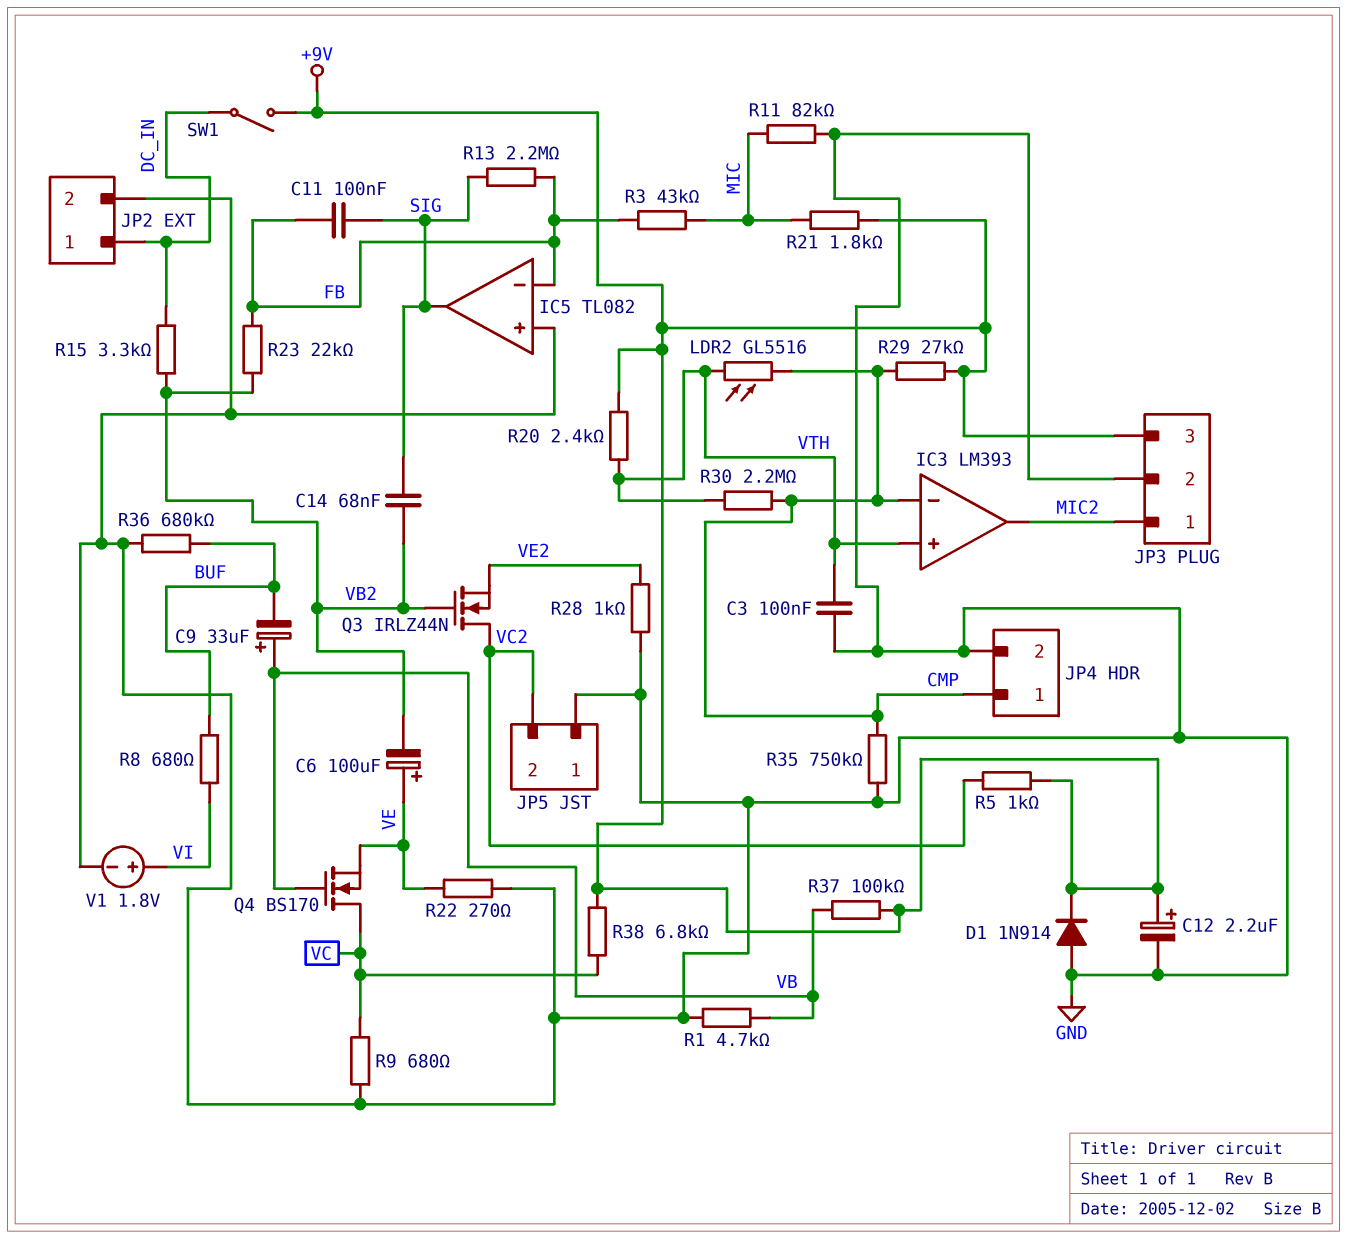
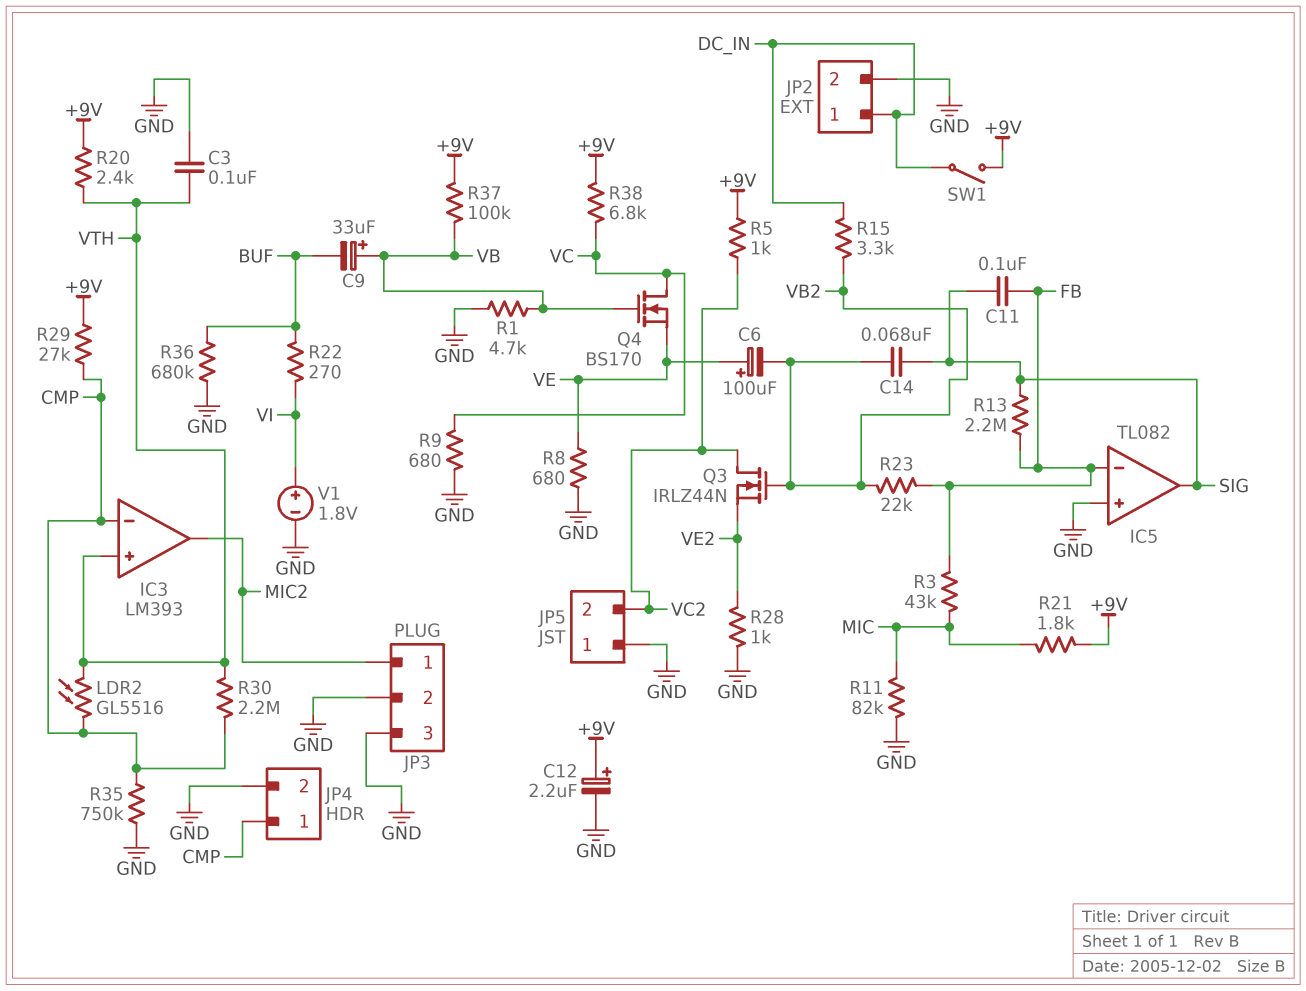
D1: diode 1N914 (A GND, K +9V) -> none
JP3 pin 3: +9V -> GND
R8: 680 (BUF, VI) -> 680 (GND, VE)
R22: 270 (GND, VE) -> 270 (BUF, VI)

